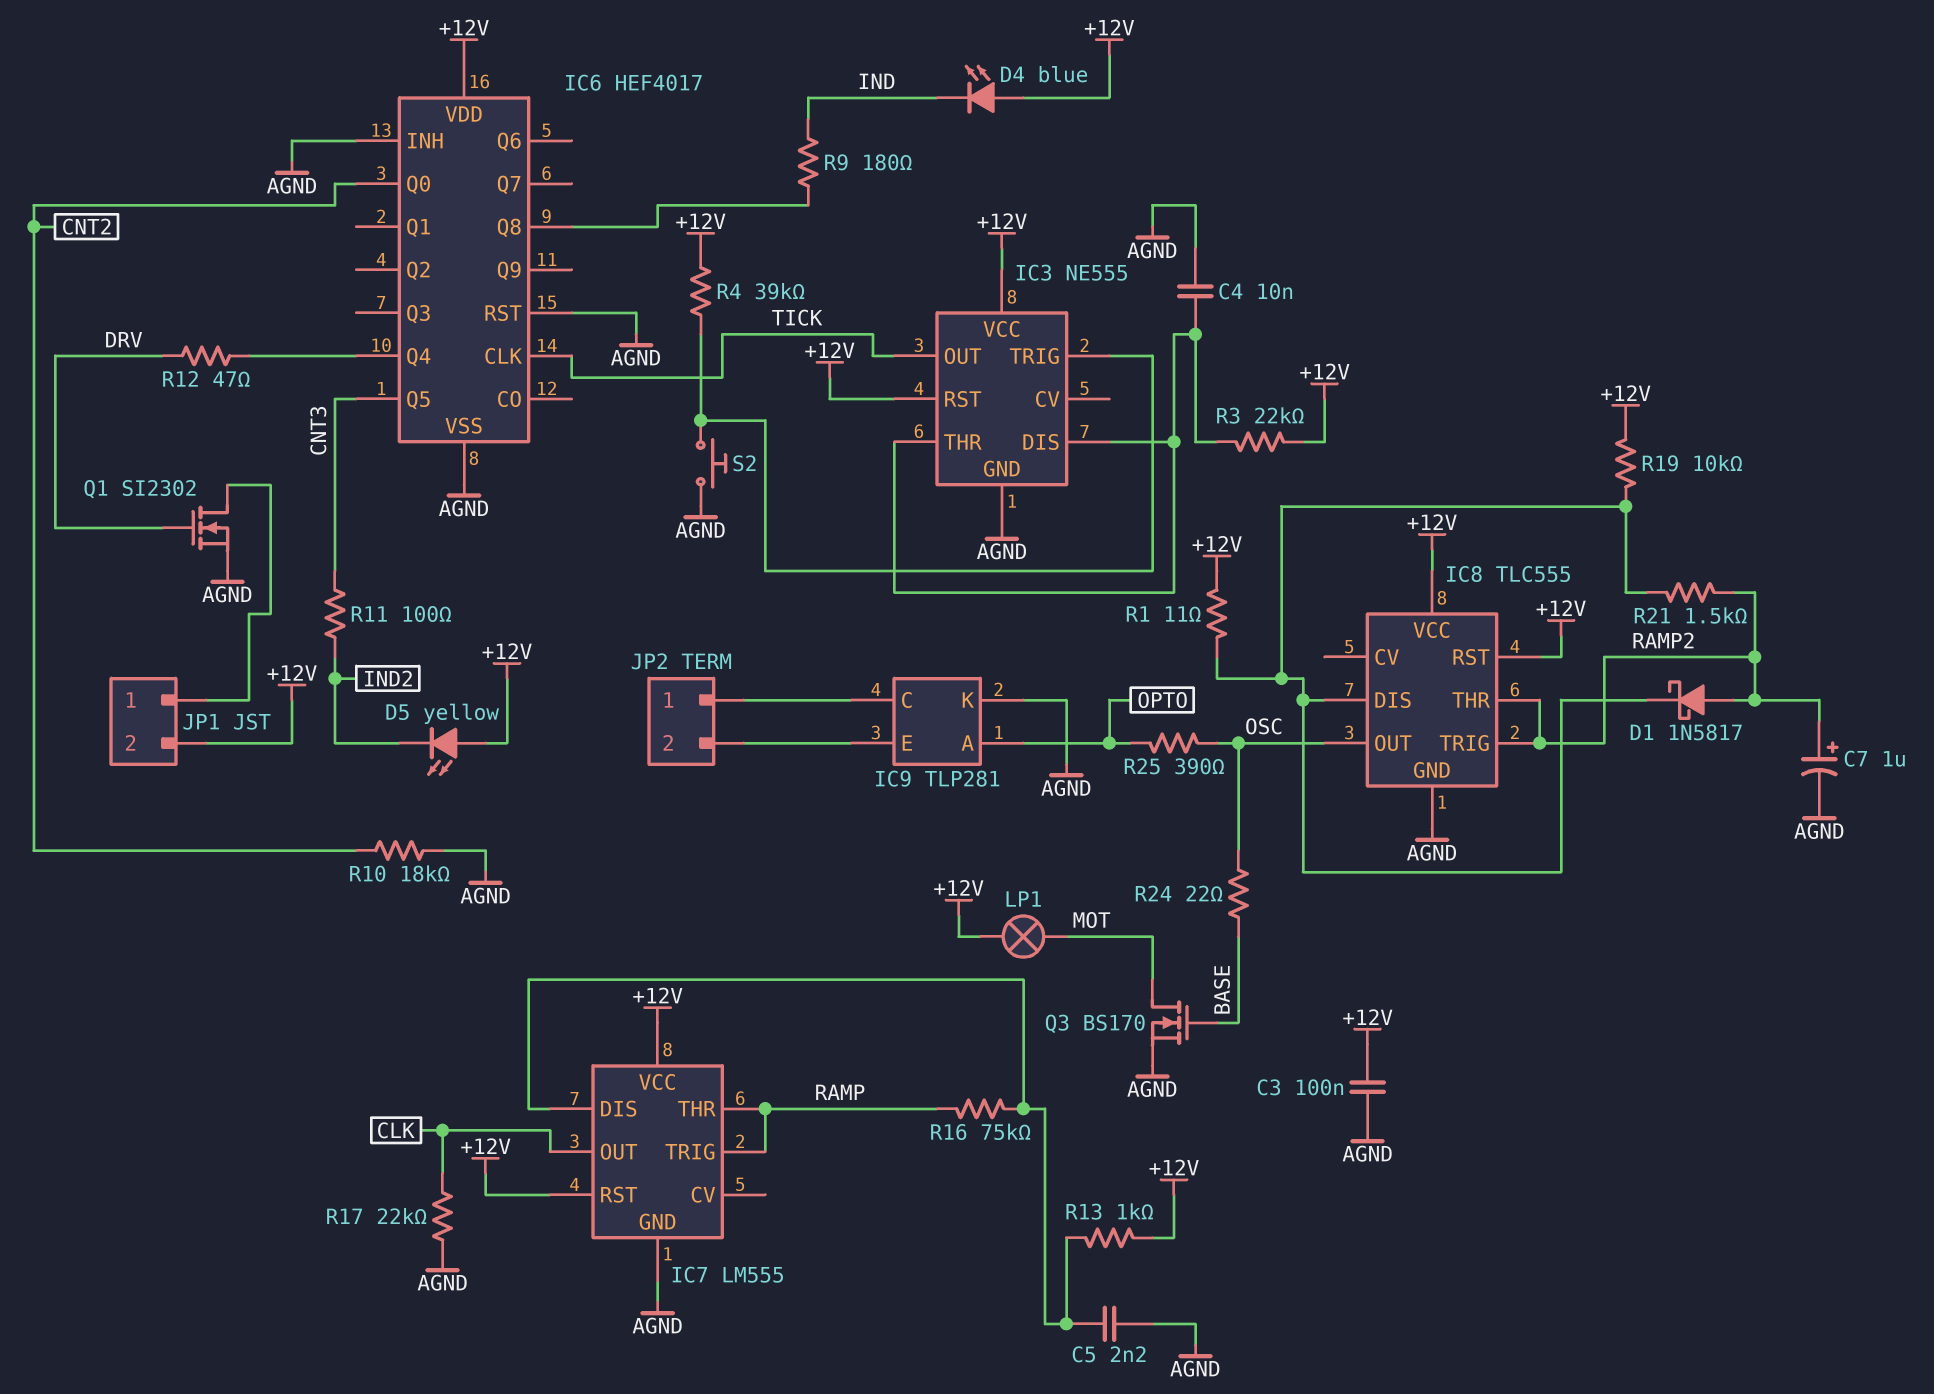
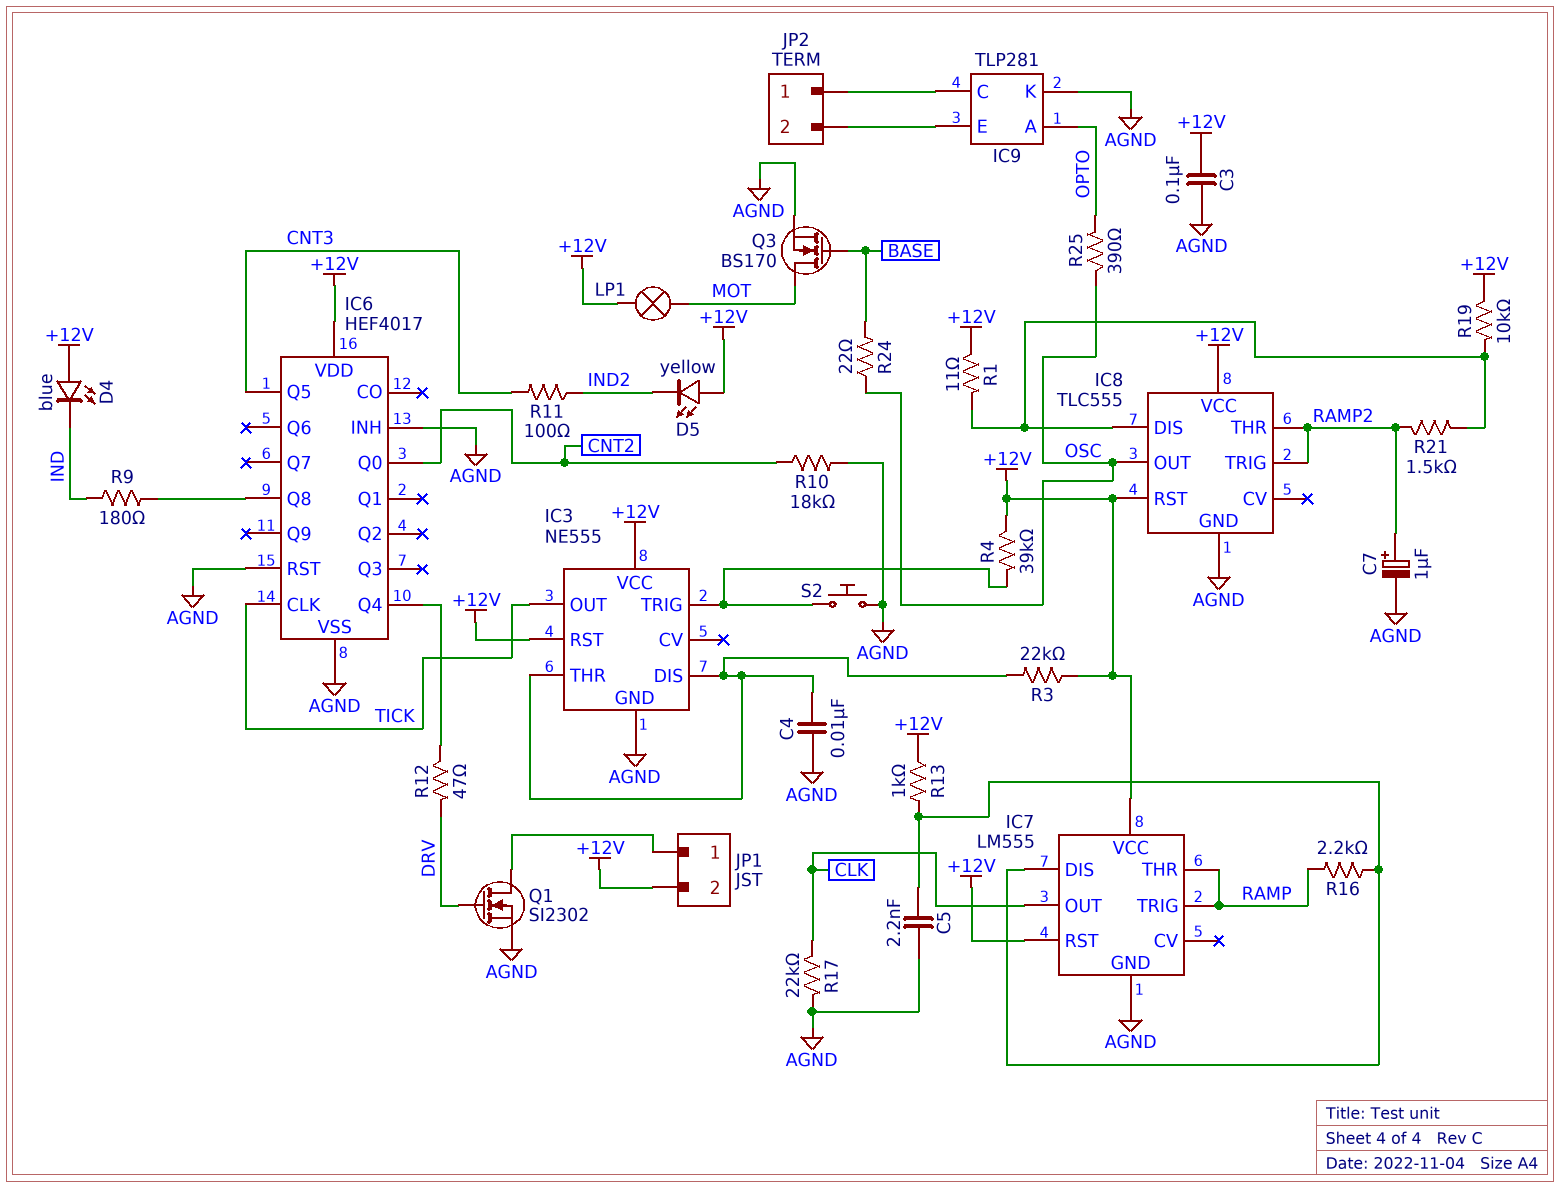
D1: schottky 1N5817 (A RAMP2, K IC8/DIS) -> none
R16: 75k (IC7/DIS, RAMP) -> 2.2k (IC7/DIS, RAMP)

